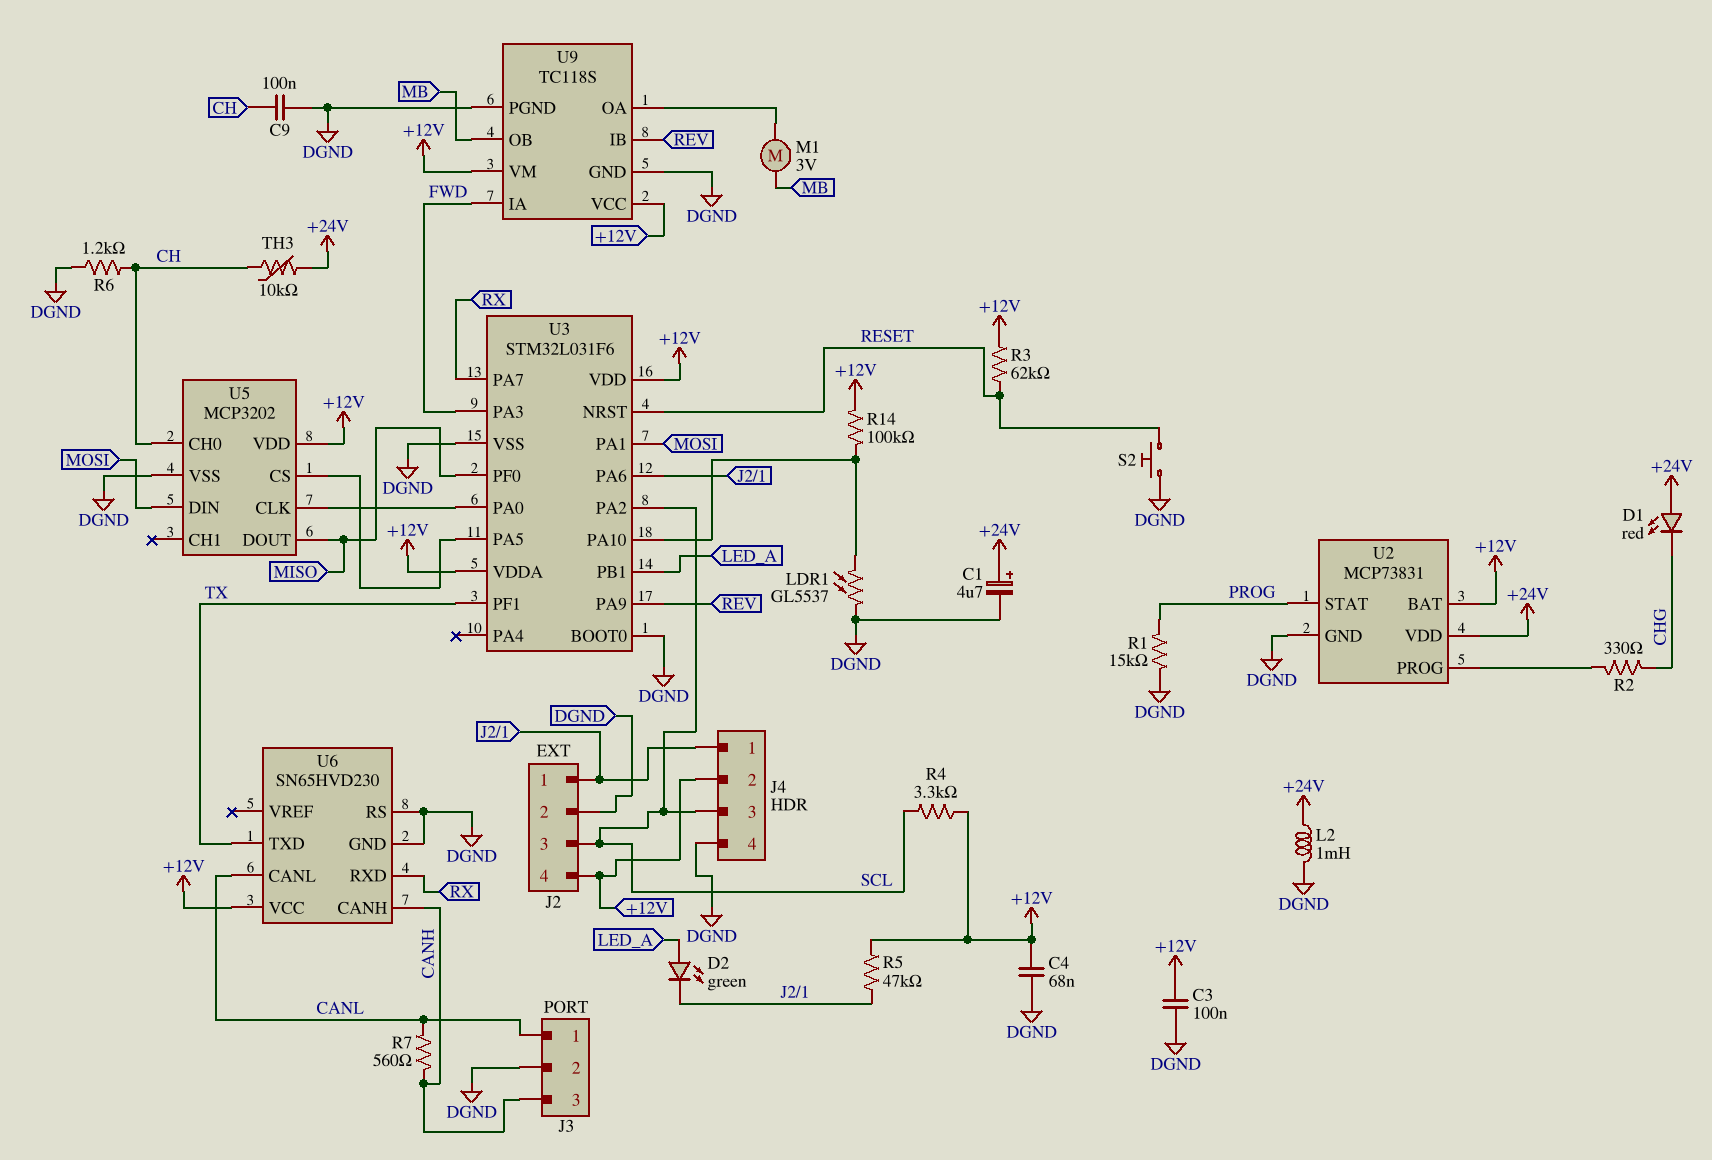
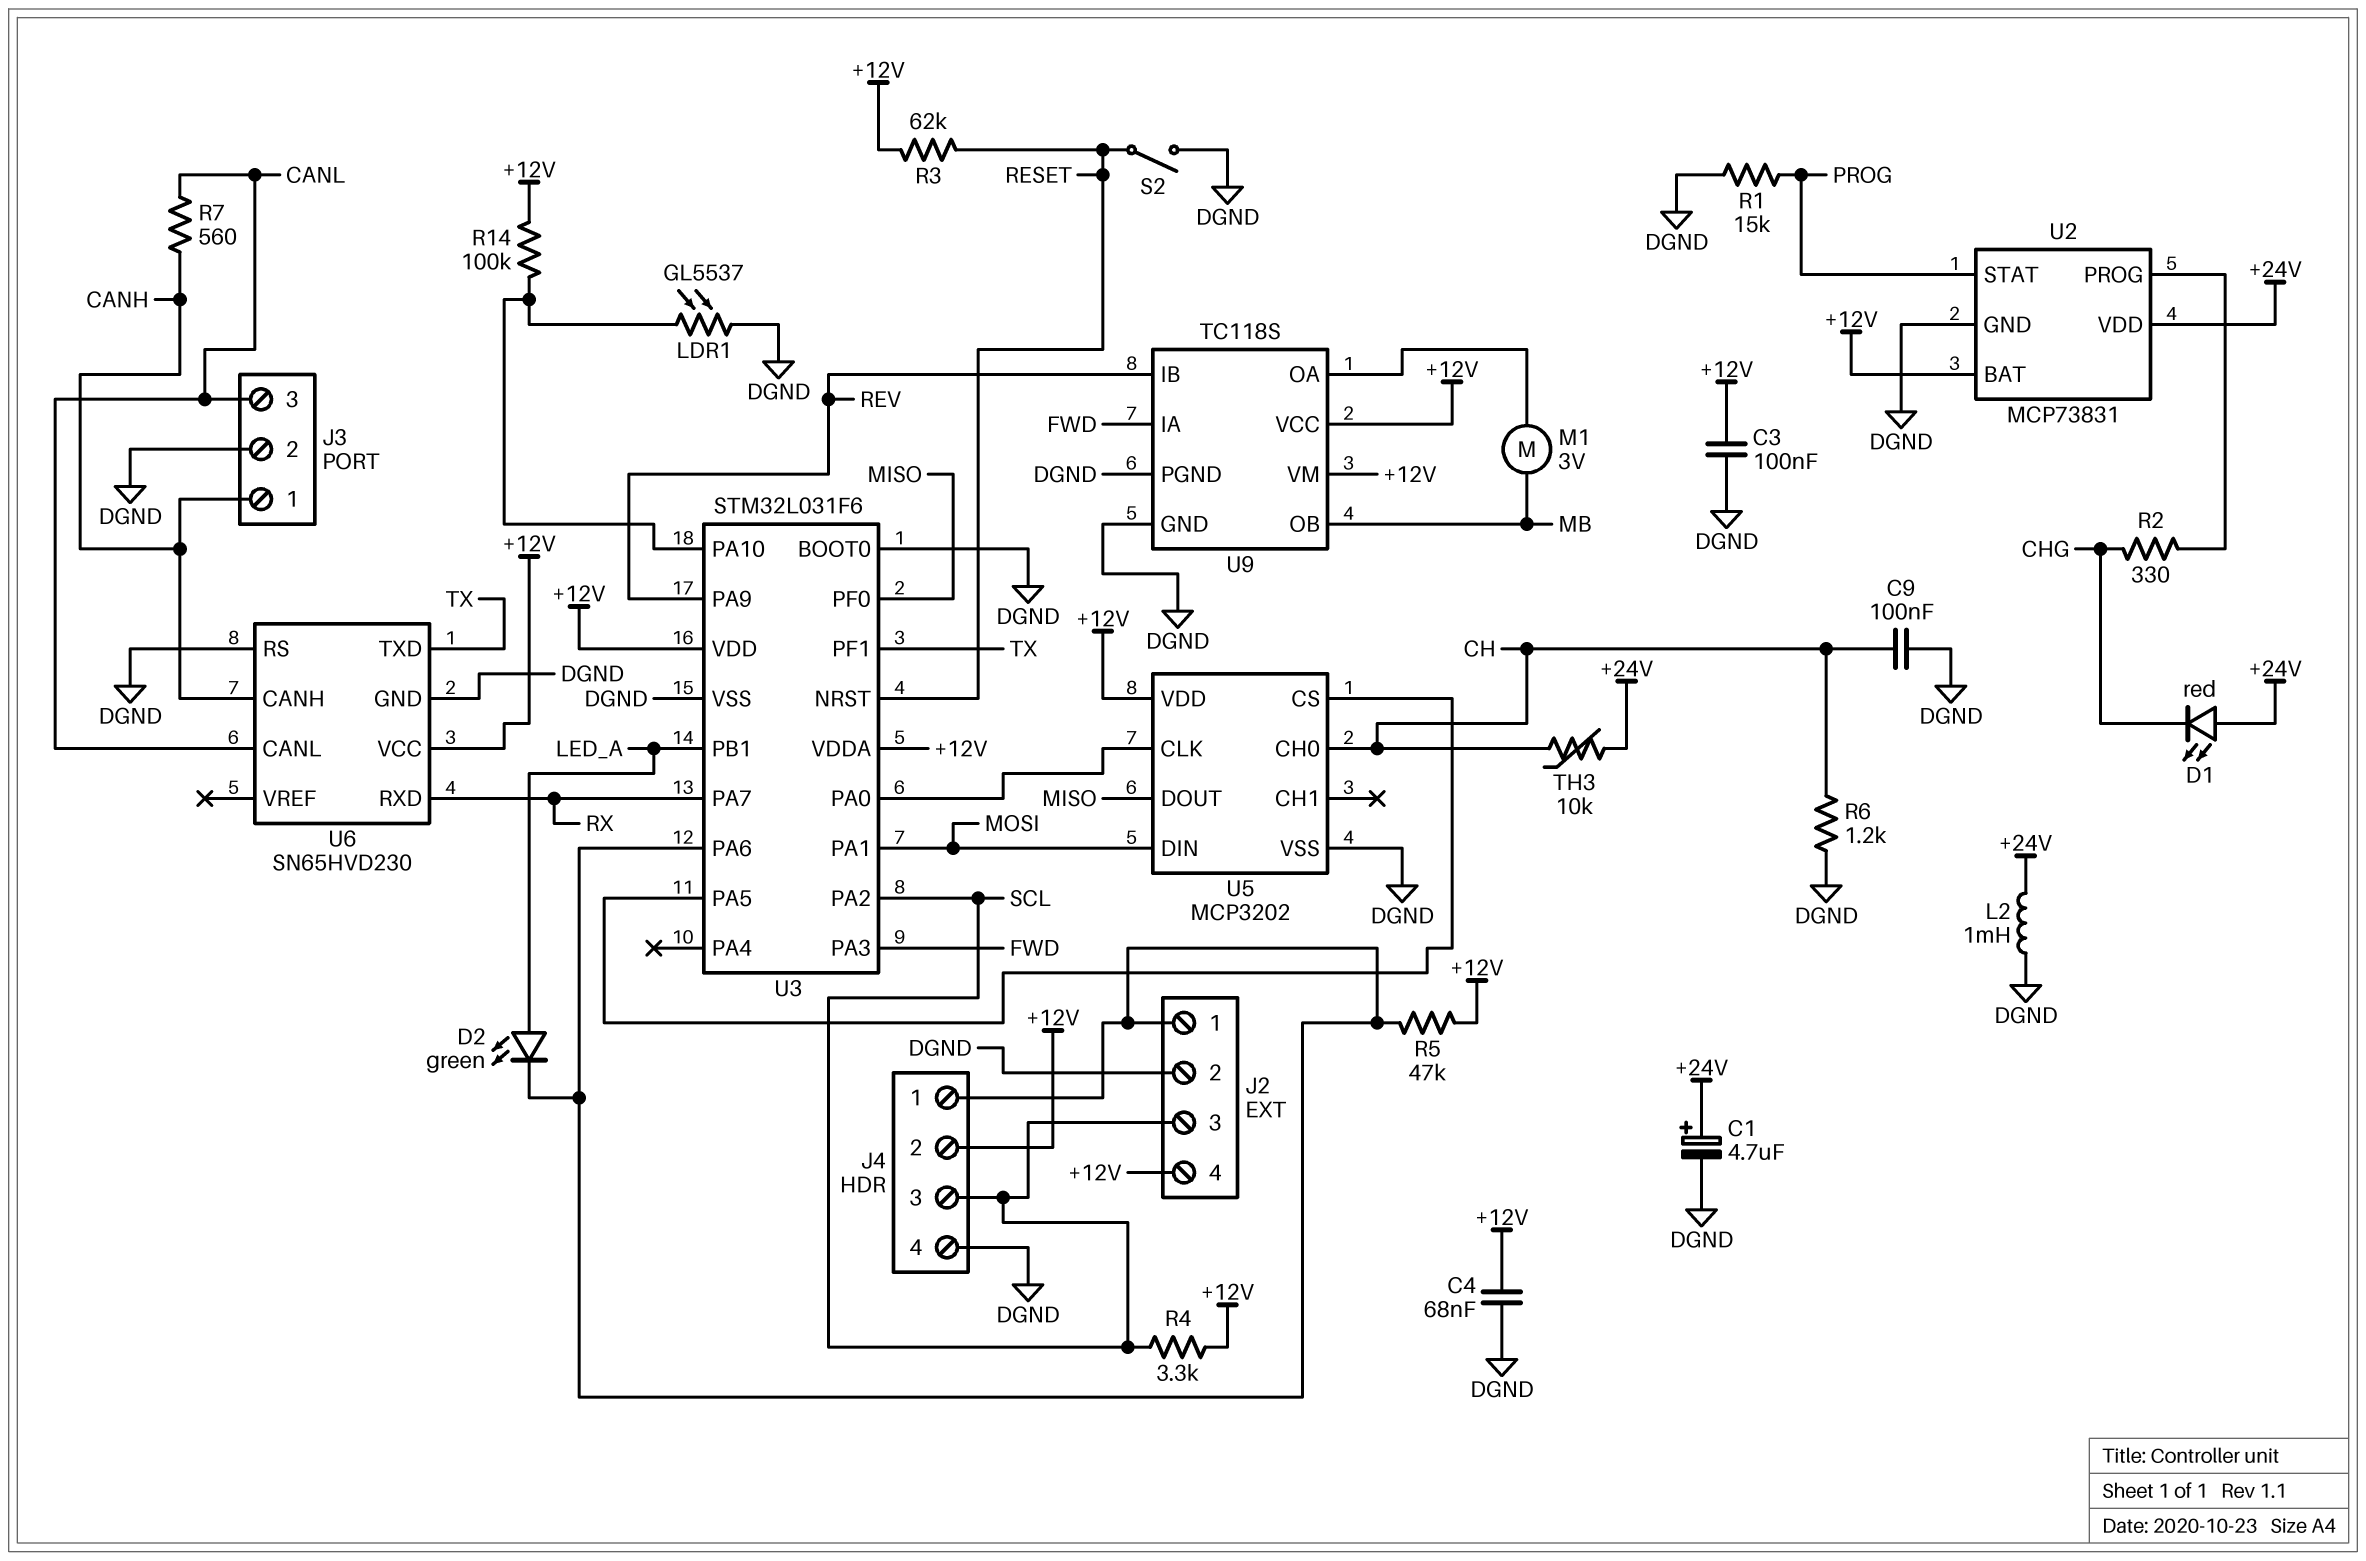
J3 pin 1: CANL -> CANH
J3 pin 3: CANH -> CANL
S2: button (DGND, RESET) -> switch (DGND, RESET)

